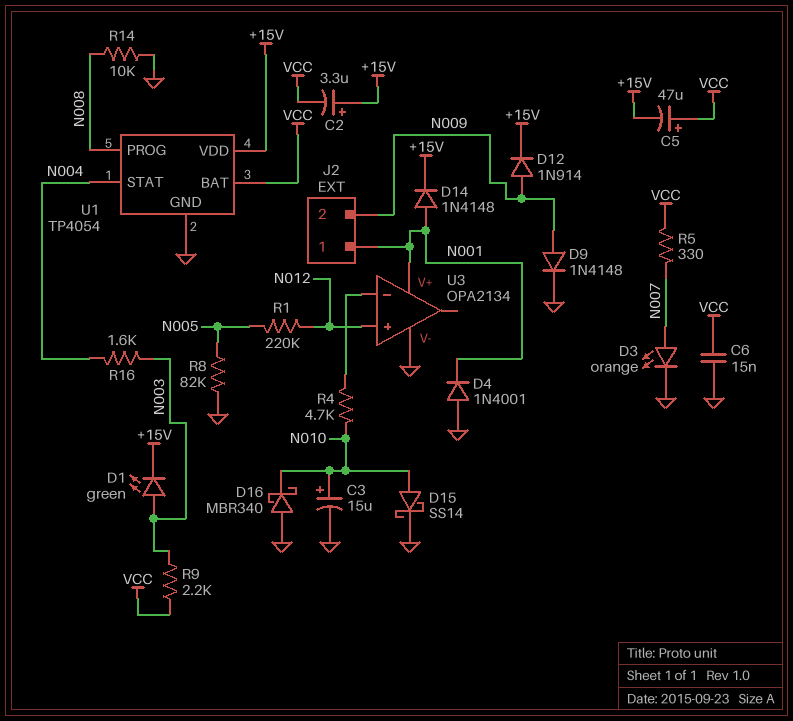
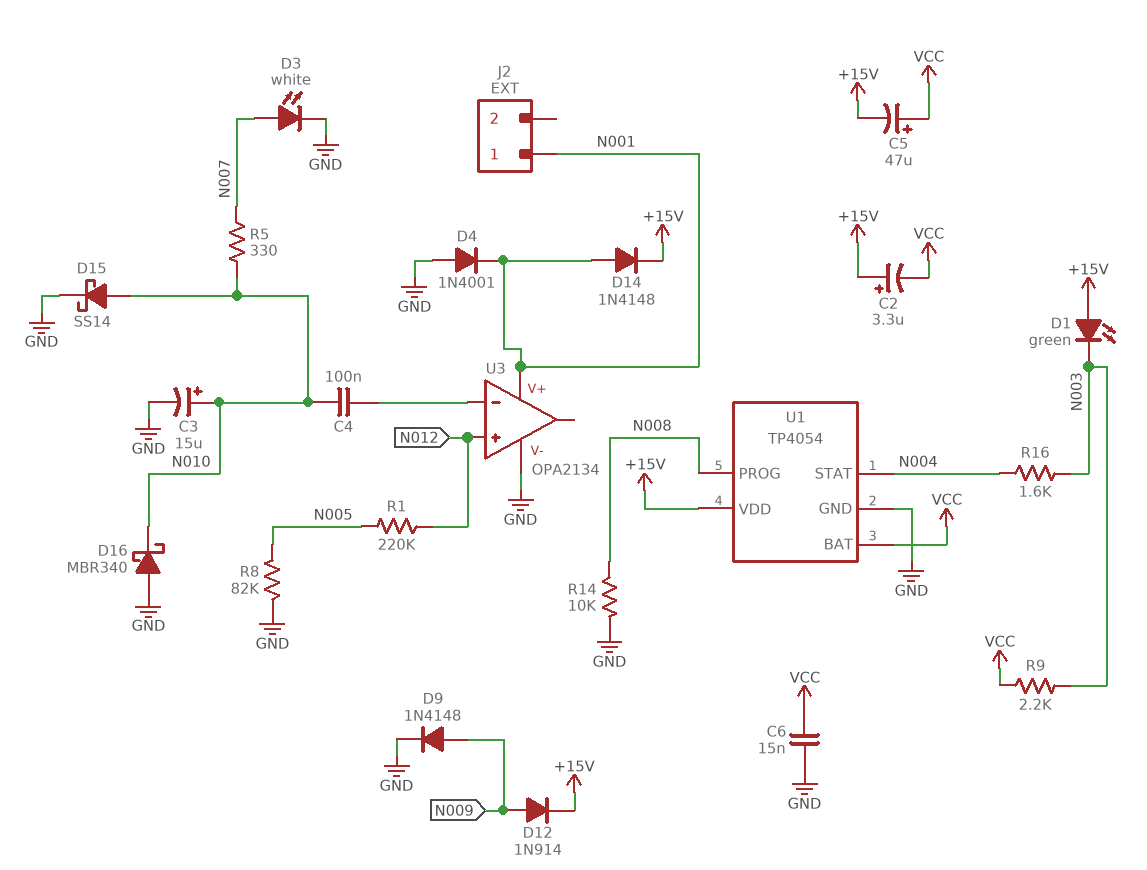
C4: none -> 100nF (N010, U3/in-)
D1: LED green (A N003, K +15V) -> LED green (A +15V, K N003)
D3: LED orange (A N007, K GND) -> LED white (A N007, K GND)
J2 pin 2: N009 -> none
R4: 4.7k (N010, U3/in-) -> none
R5: 330 (N007, VCC) -> 330 (N007, N010)

